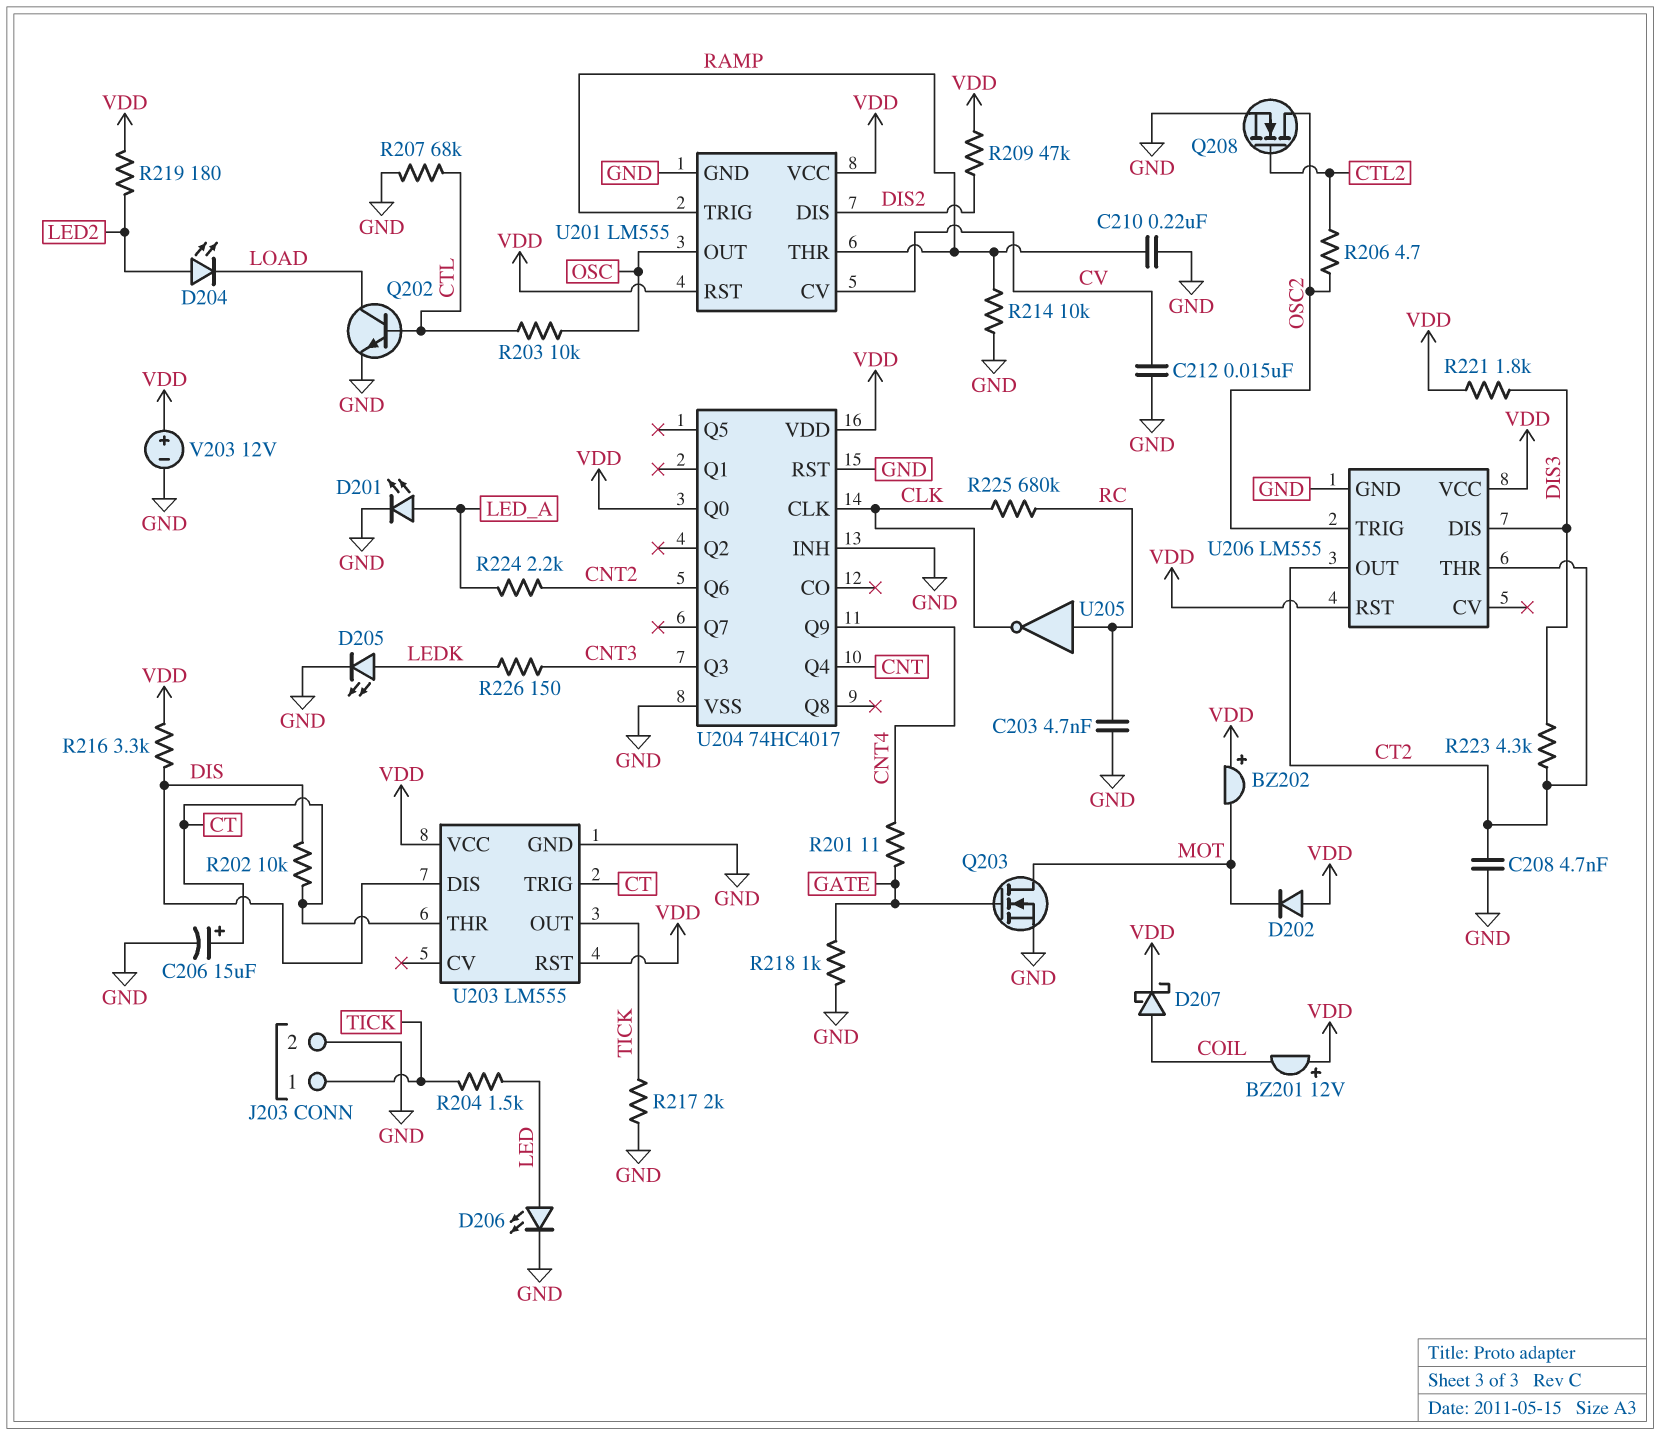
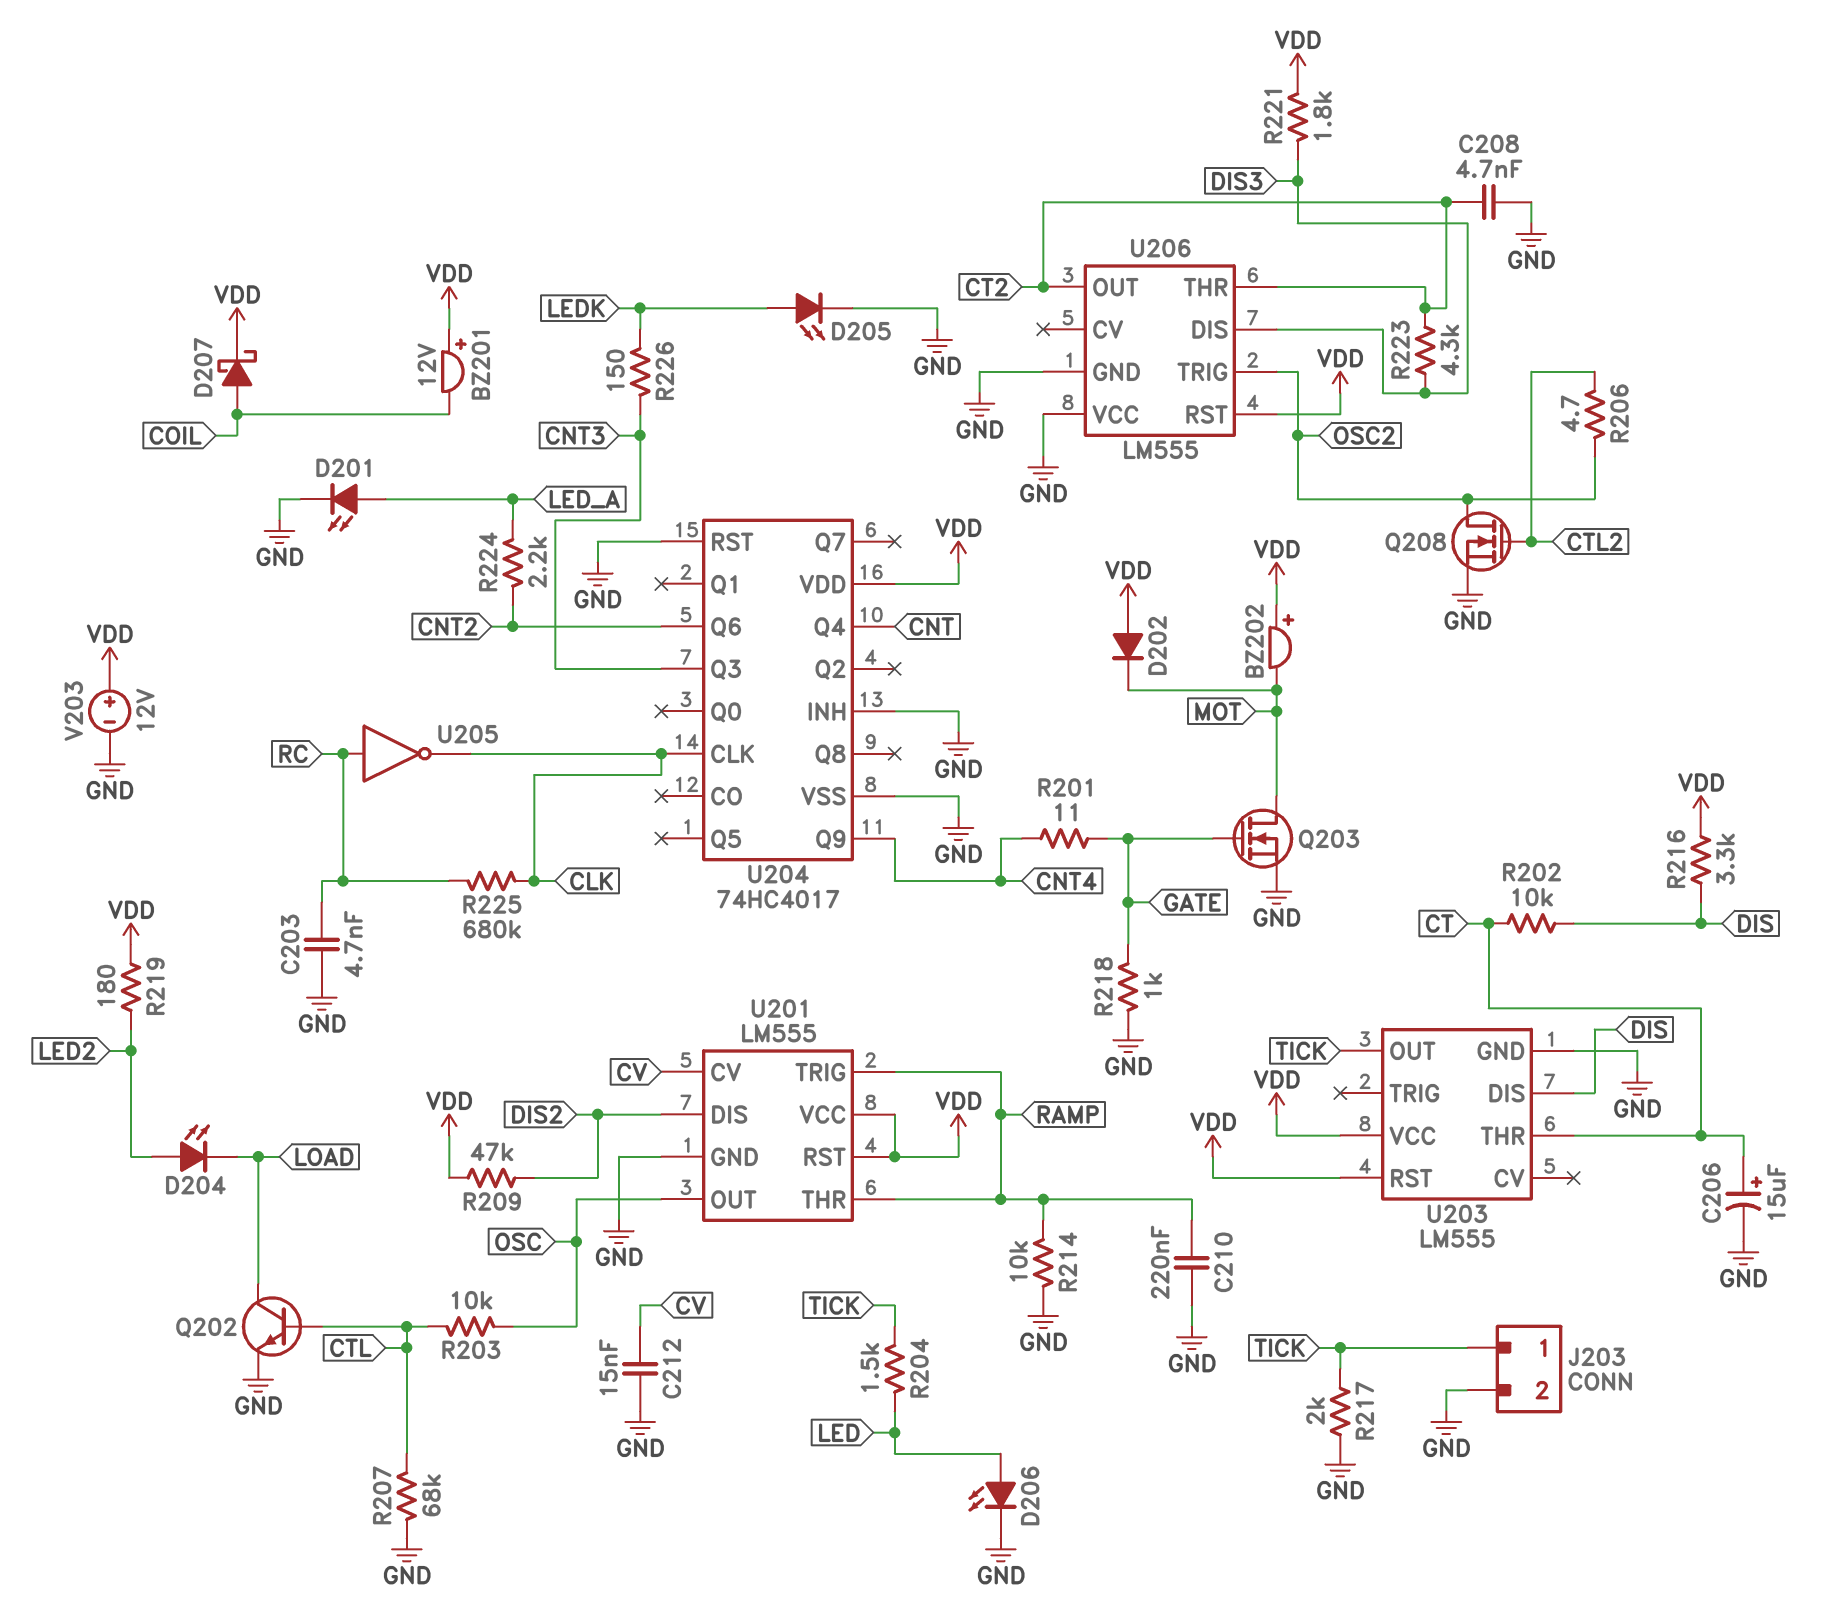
U203 pin TRIG: CT -> none
U204 pin Q0: VDD -> none
U206 pin VCC: VDD -> GND

